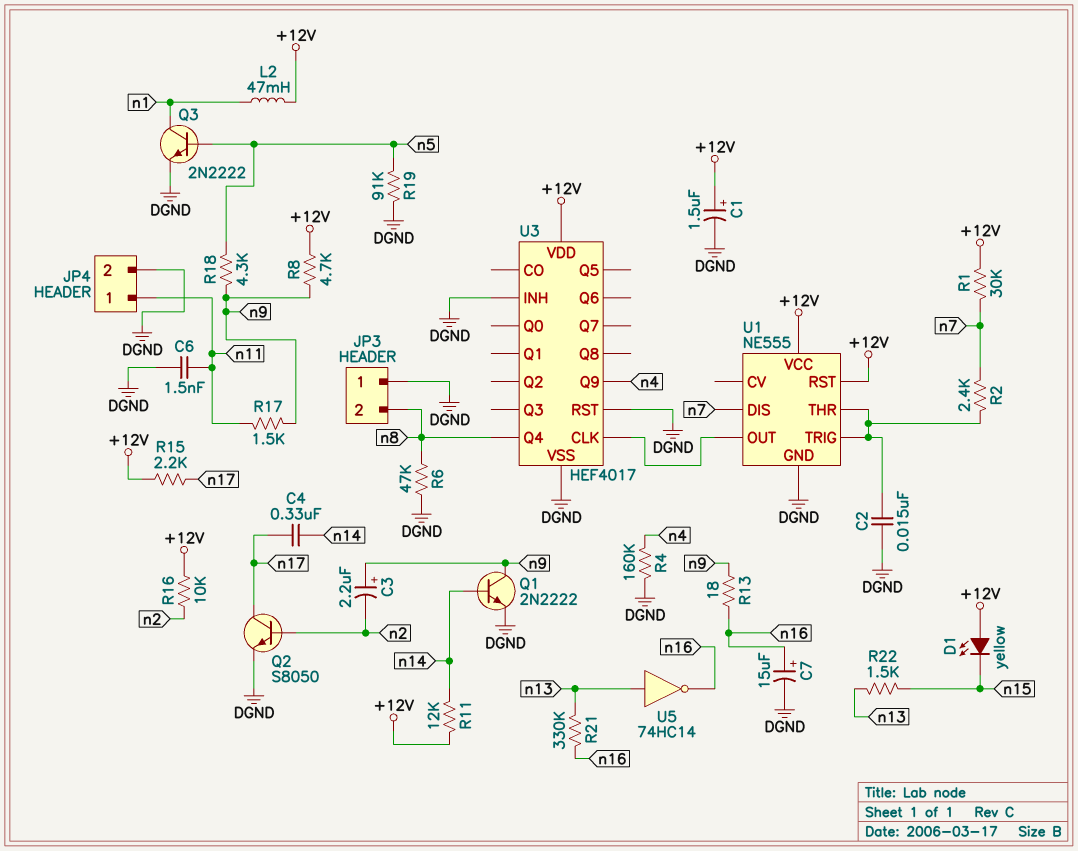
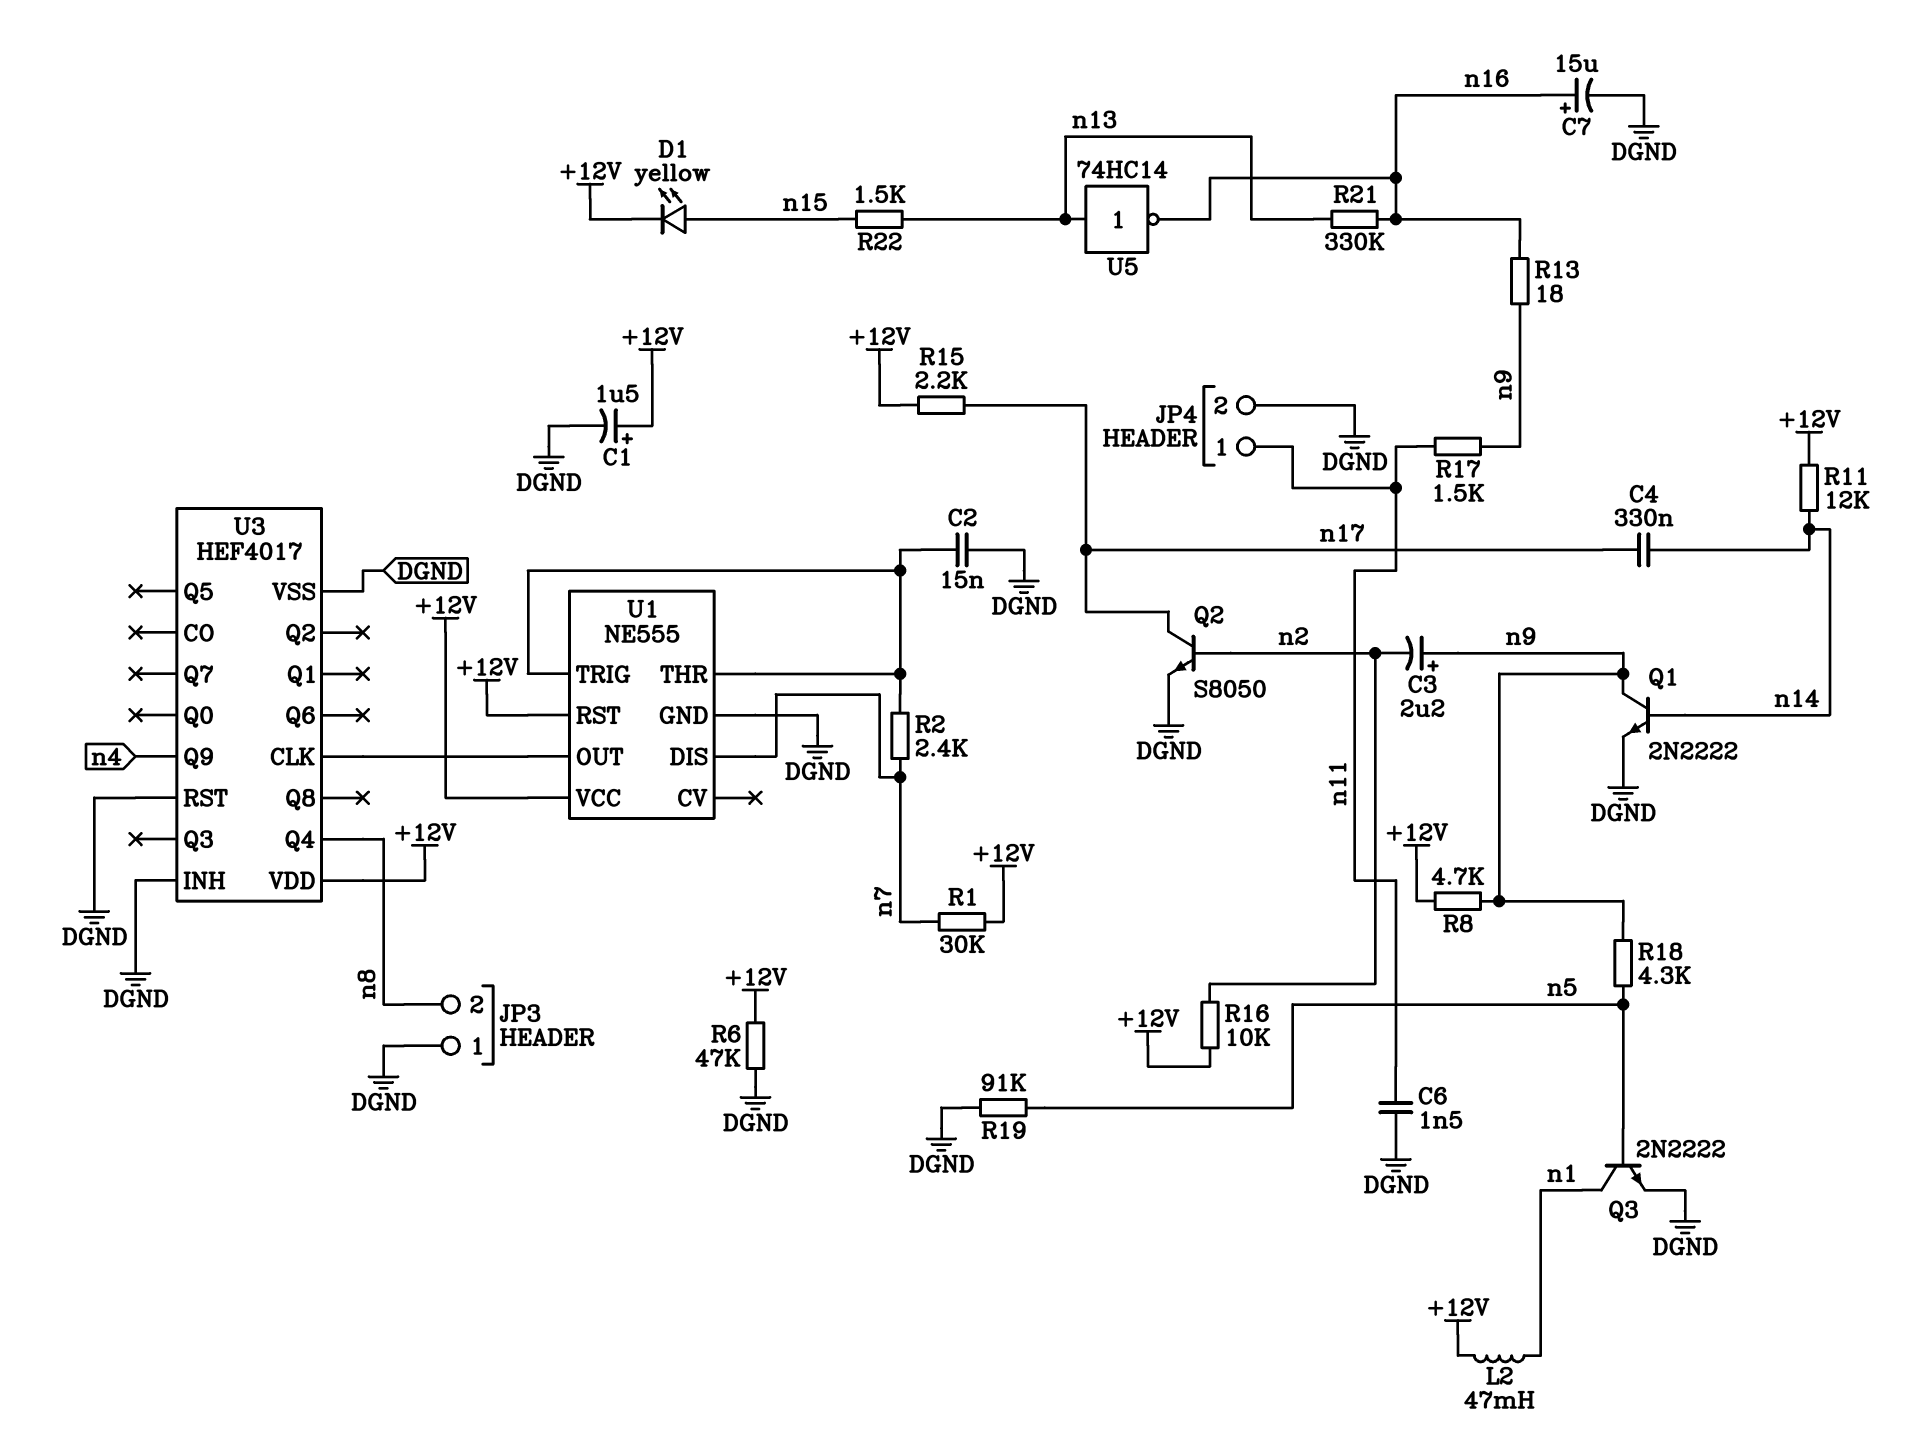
D1: LED yellow (A +12V, K n15) -> LED yellow (A n15, K +12V)
R4: 160k (DGND, n4) -> none
R6: 47k (DGND, n8) -> 47k (+12V, DGND)

